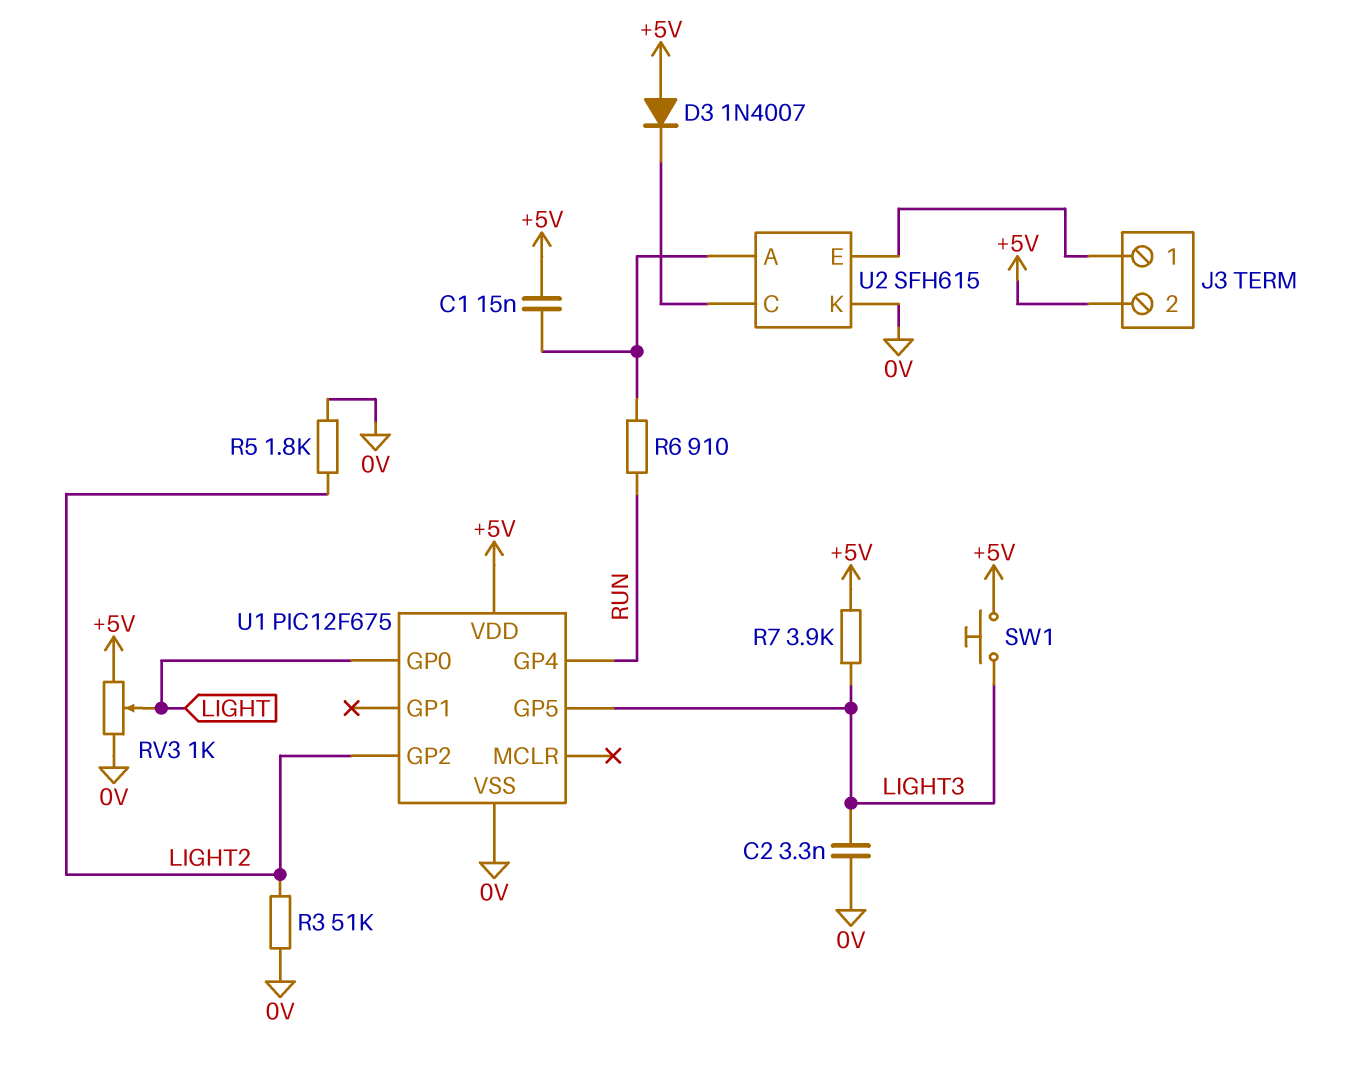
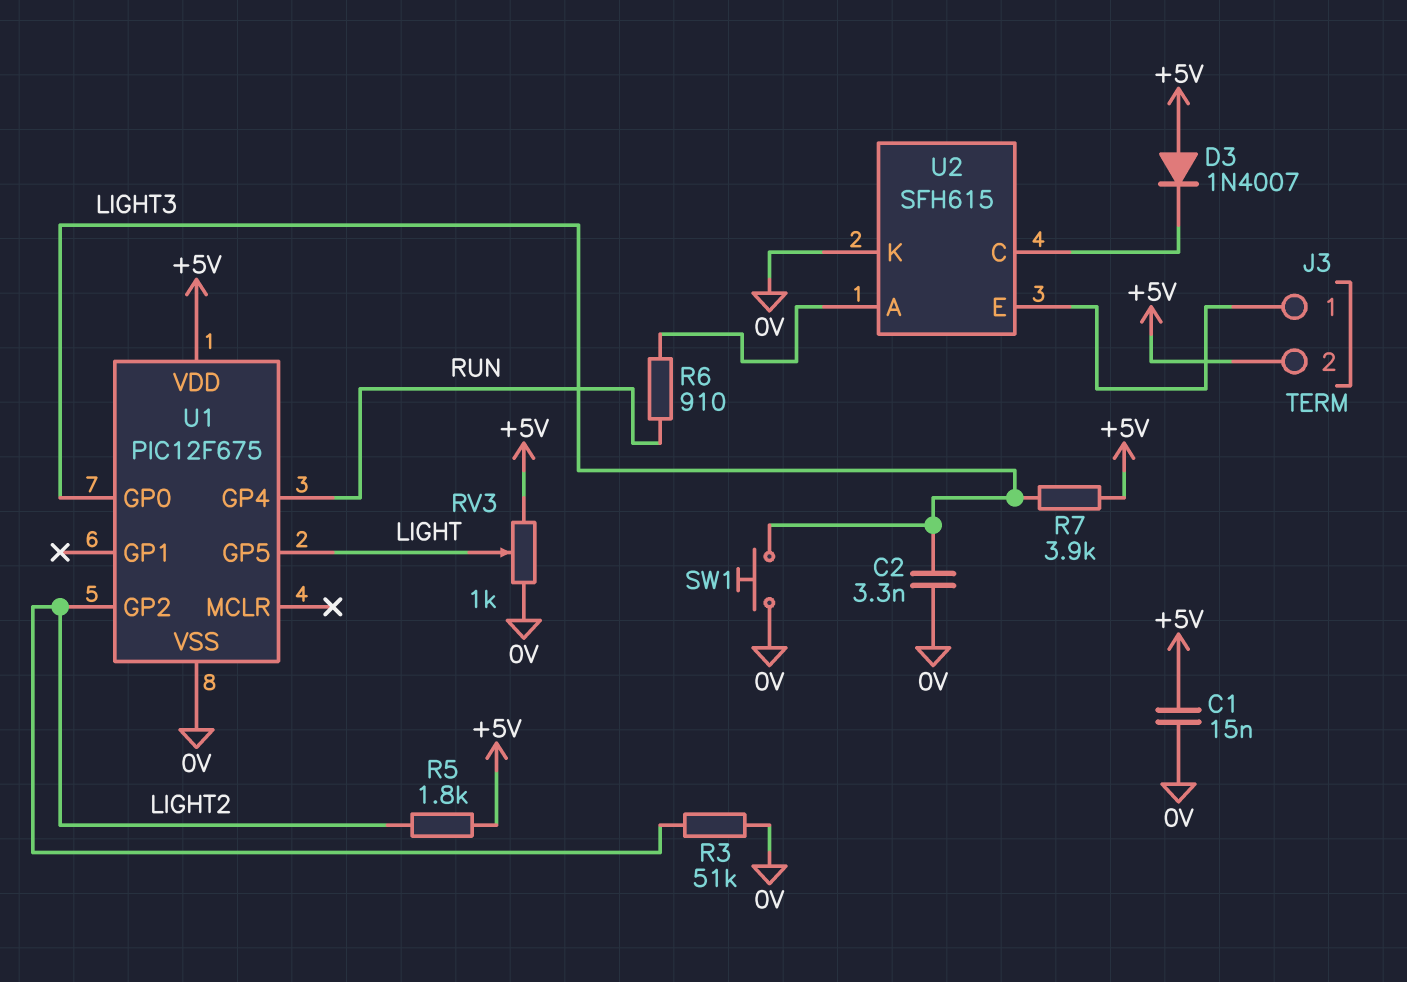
C1: 15nF (+5V, U2/A) -> 15nF (+5V, 0V)
R5: 1.8k (0V, LIGHT2) -> 1.8k (+5V, LIGHT2)
SW1: button (+5V, LIGHT3) -> button (0V, LIGHT3)
U1 pin GP0: LIGHT -> LIGHT3
U1 pin GP5: LIGHT3 -> LIGHT

